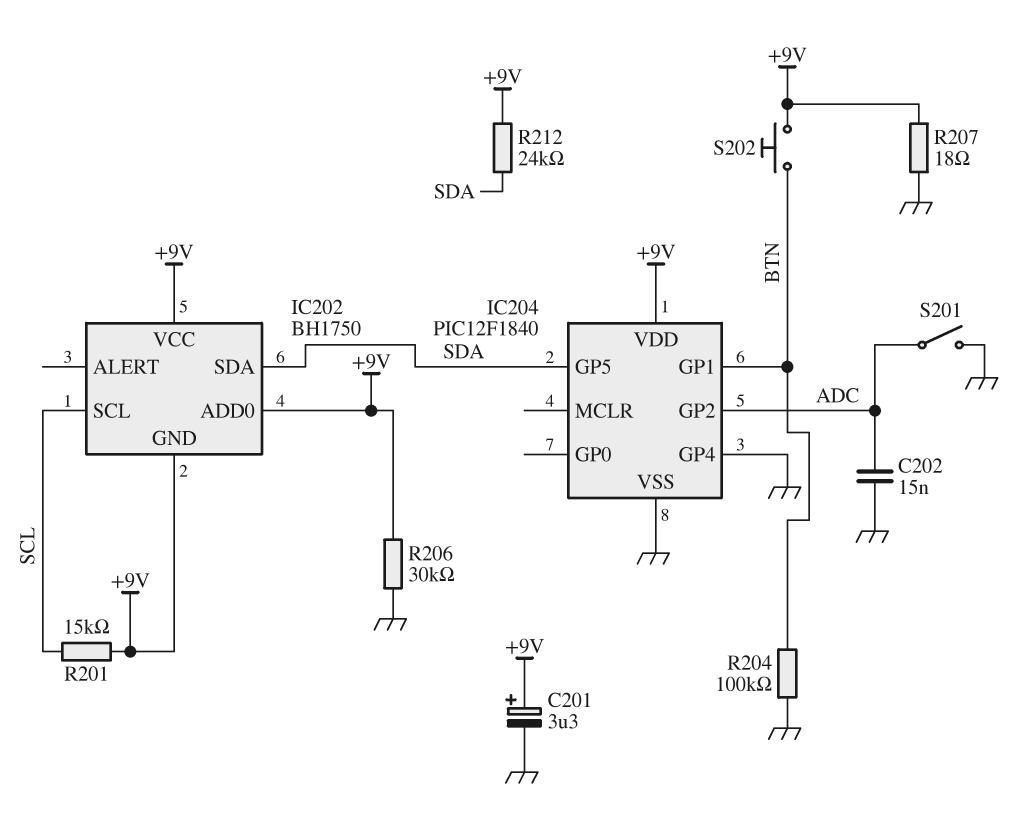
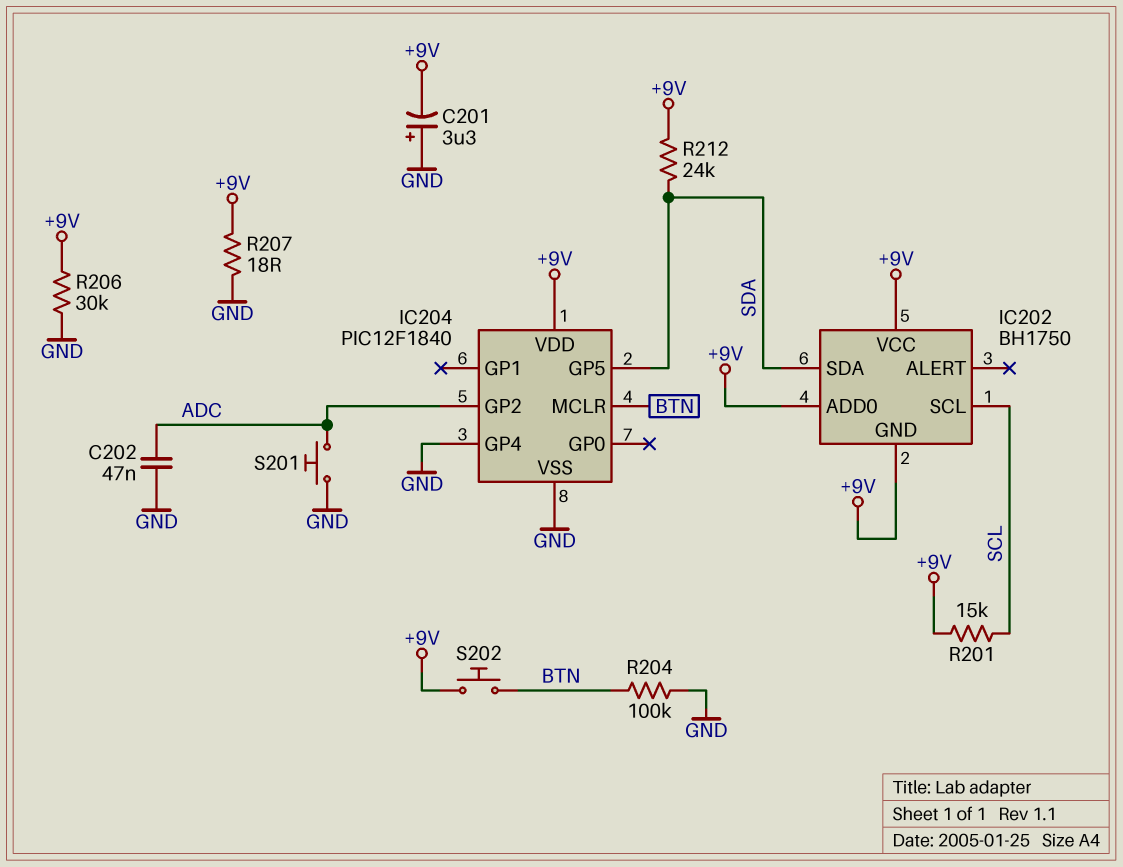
C201: 3.3uF (plus +9V, minus GND) -> 3.3uF (plus GND, minus +9V)
C202: 15nF (ADC, GND) -> 47nF (ADC, GND)
IC204 pin GP1: BTN -> none
IC204 pin MCLR: none -> BTN
S201: switch (ADC, GND) -> button (ADC, GND)

